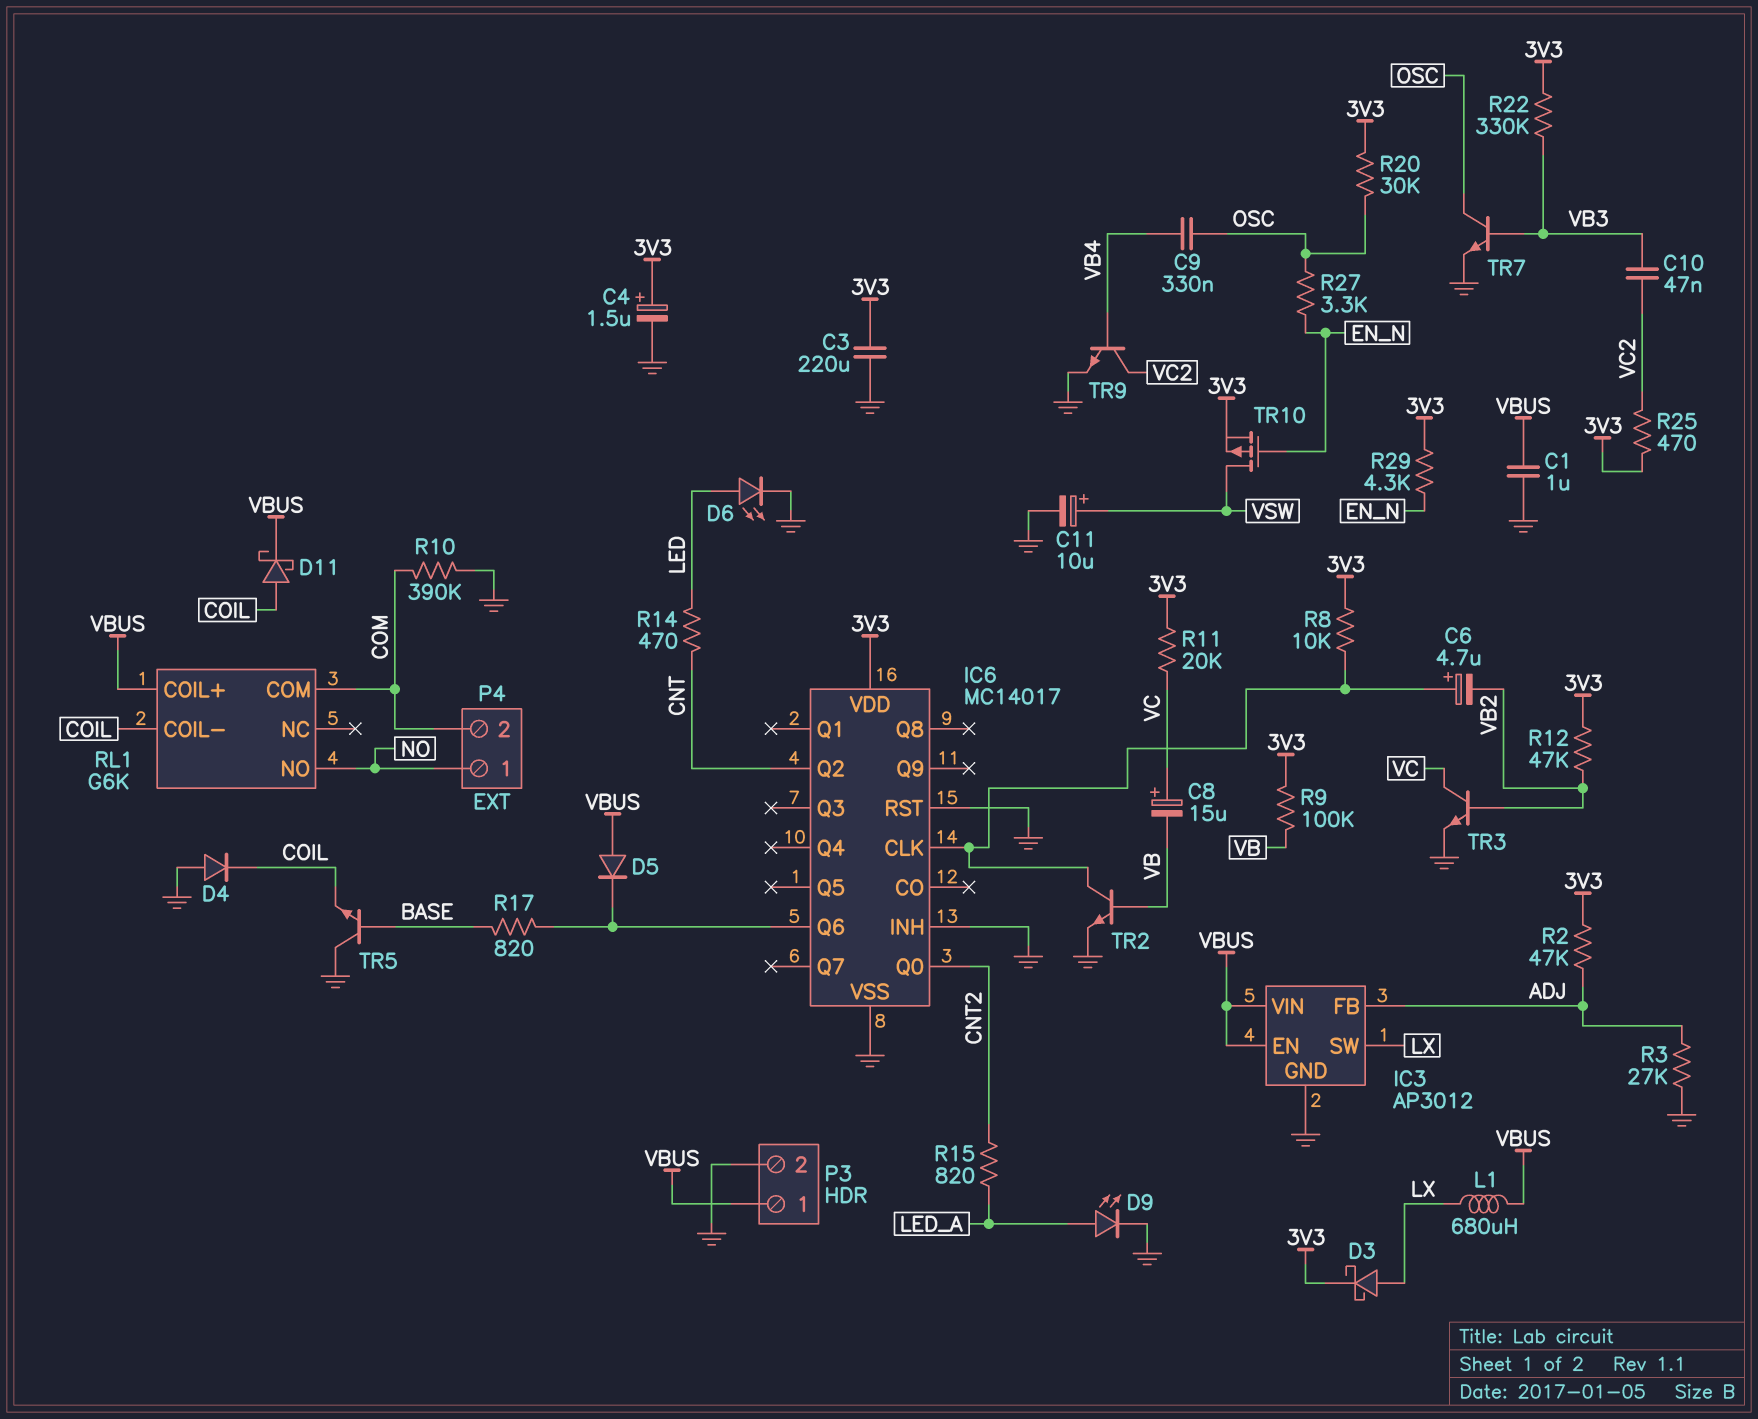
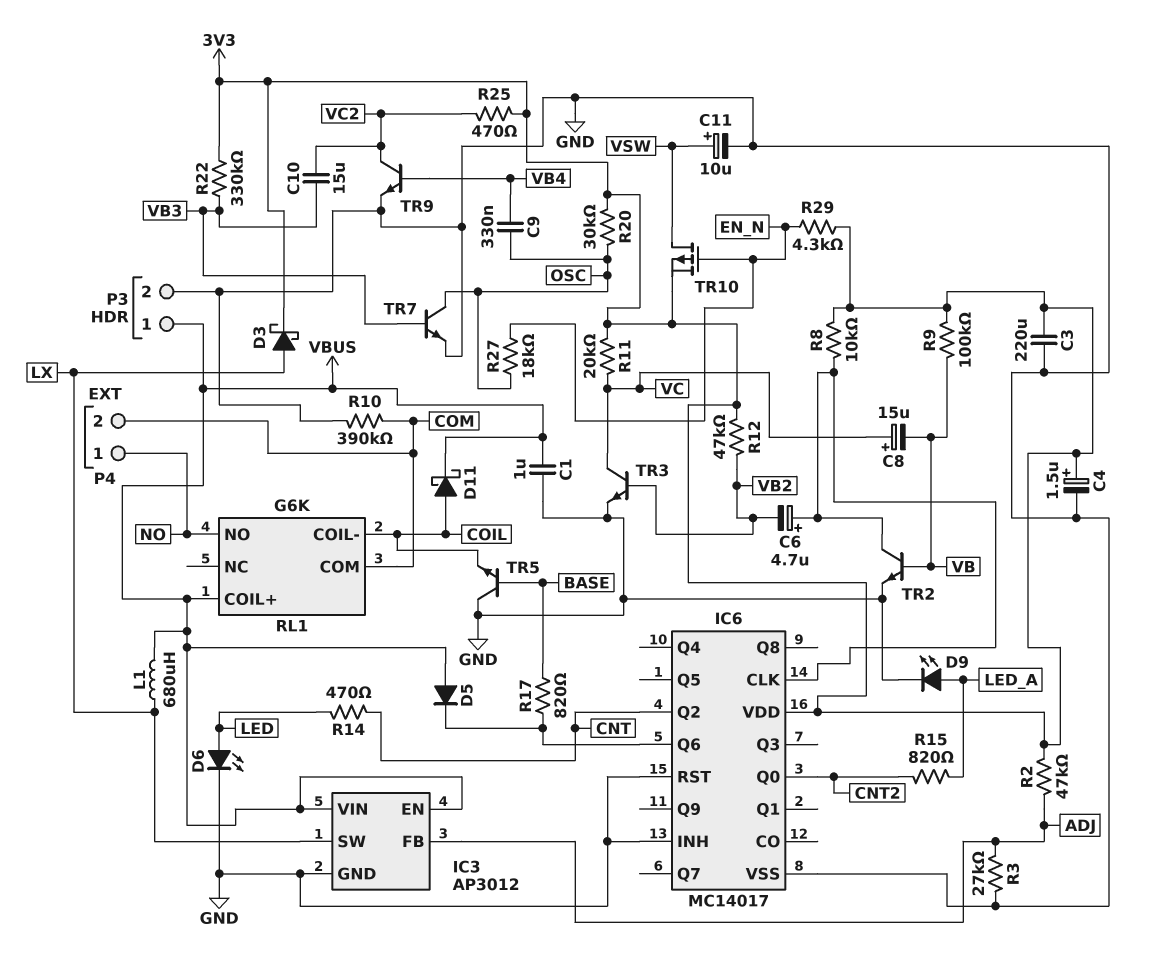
C10: 47nF (VB3, VC2) -> 15uF (VB3, VC2)
D4: diode (A GND, K COIL) -> none
R27: 3.3k (EN_N, OSC) -> 18k (EN_N, OSC)

